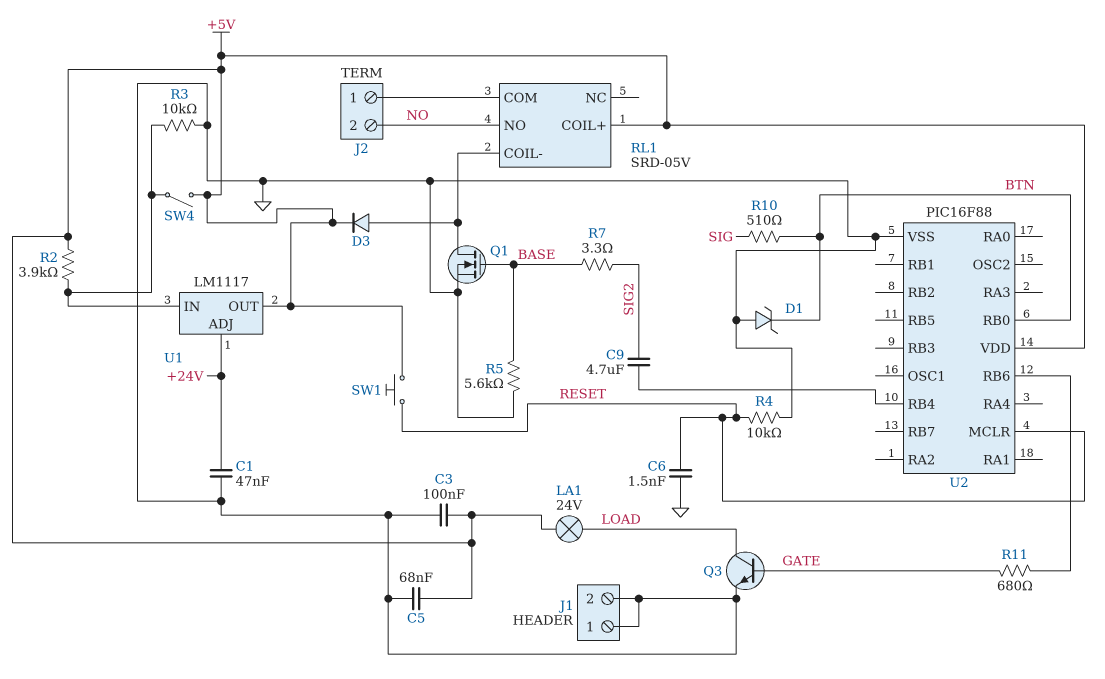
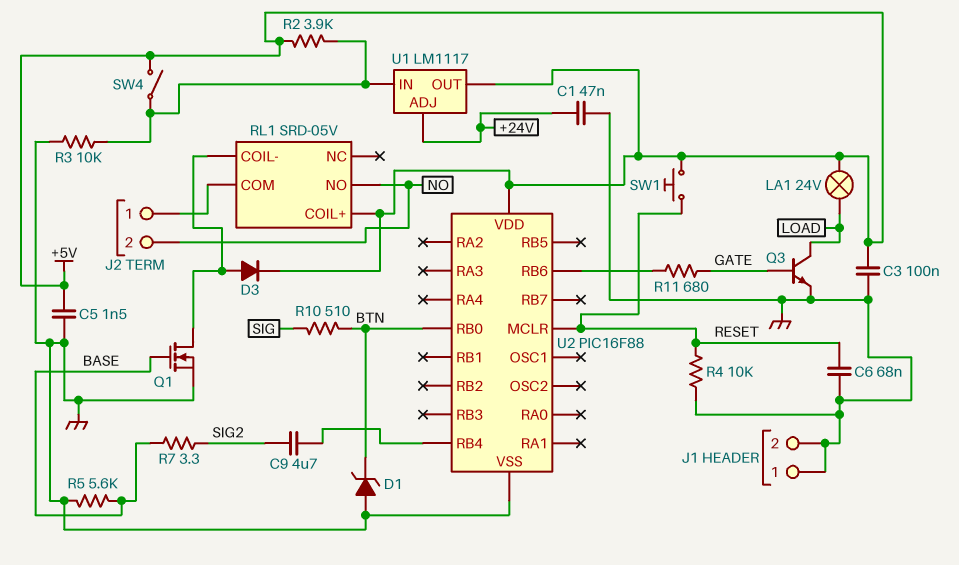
C5: 68nF (+5V, GND) -> 1.5nF (+5V, GND)
C6: 1.5nF (GND, RESET) -> 68nF (GND, RESET)

